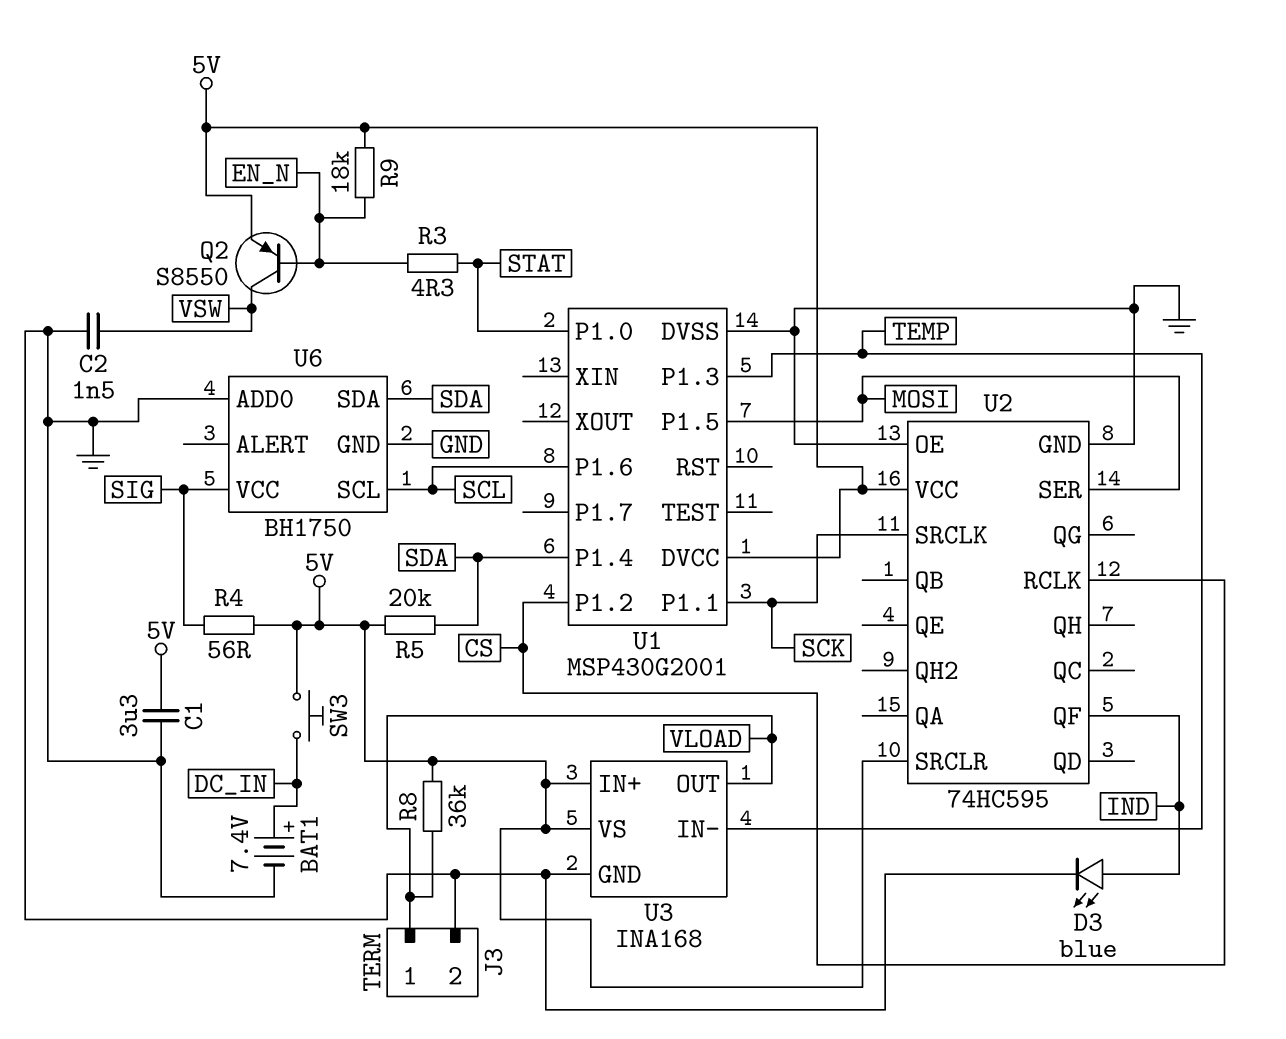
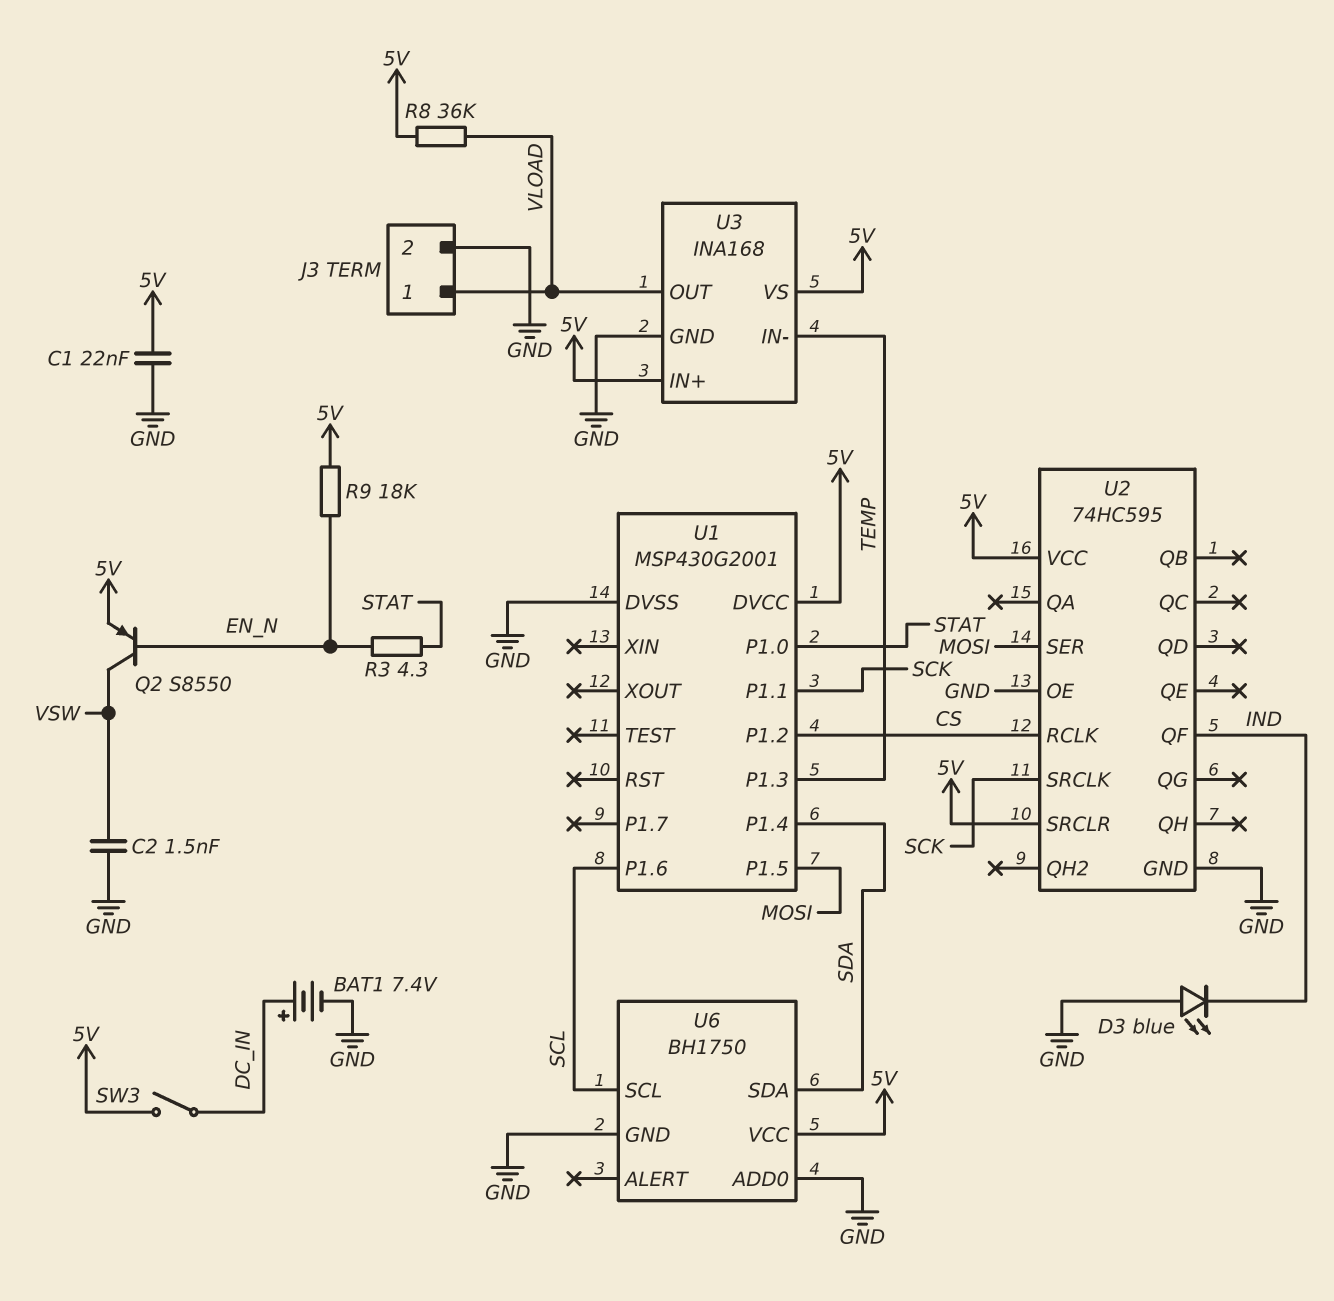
C1: 3.3uF (5V, GND) -> 22nF (5V, GND)
D3: LED blue (A IND, K GND) -> LED blue (A GND, K IND)
R4: 56 (5V, SIG) -> none
R5: 20k (5V, SDA) -> none
SW3: button (5V, DC_IN) -> switch (5V, DC_IN)
U6 pin VCC: SIG -> 5V

